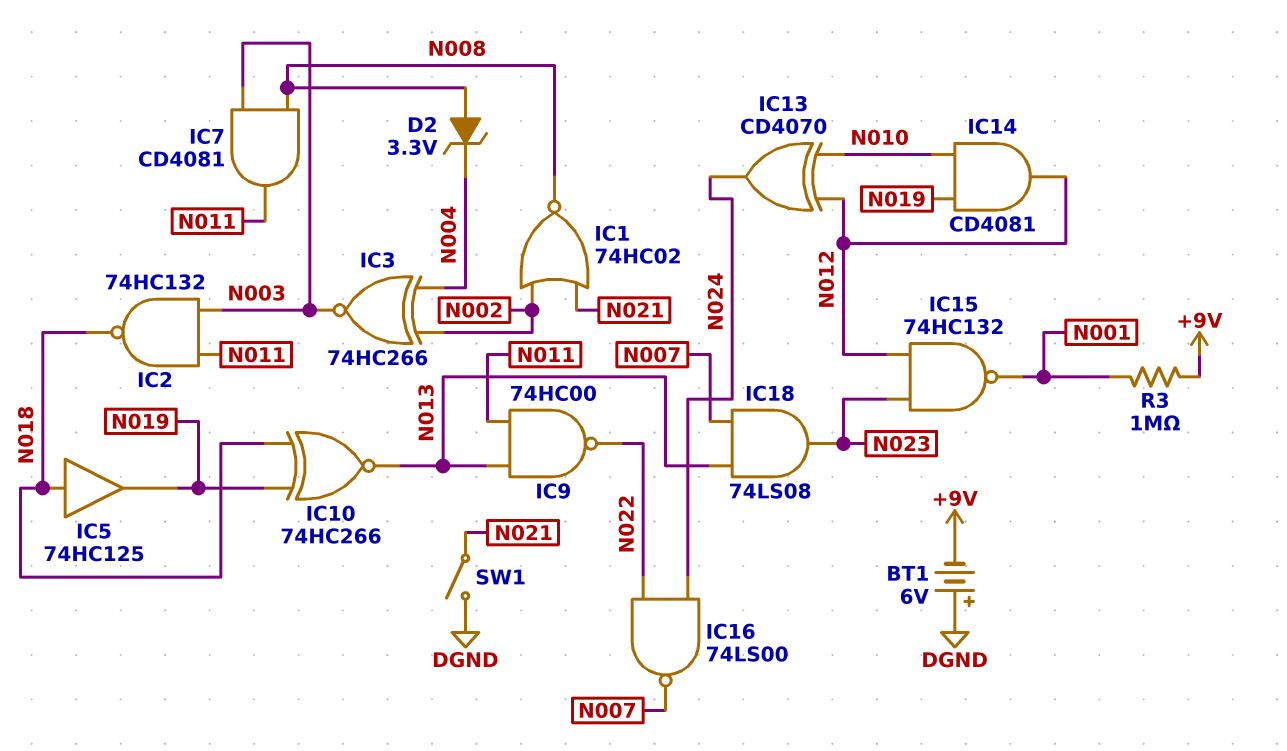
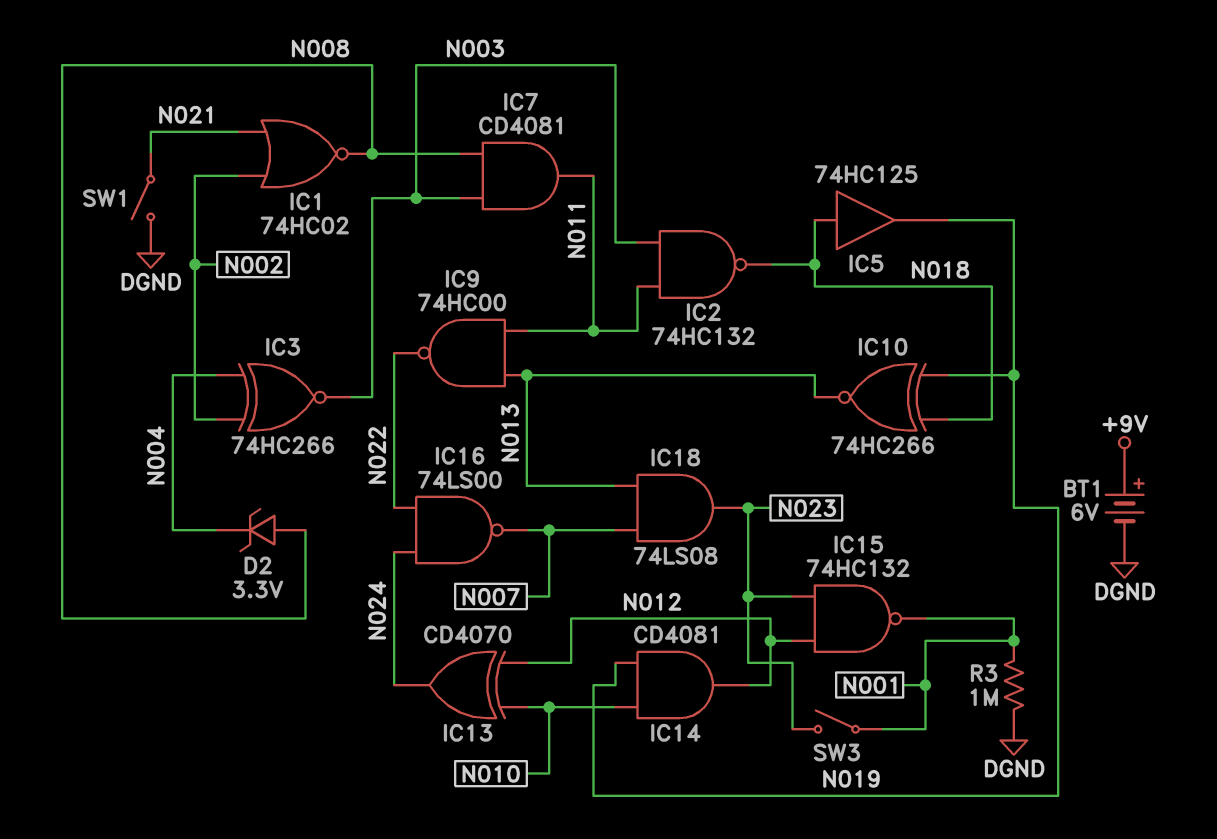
BT1: 6V (plus DGND, minus +9V) -> 6V (plus +9V, minus DGND)
R3: 1M (+9V, N001) -> 1M (DGND, N001)
SW3: none -> switch (N001, N023)

